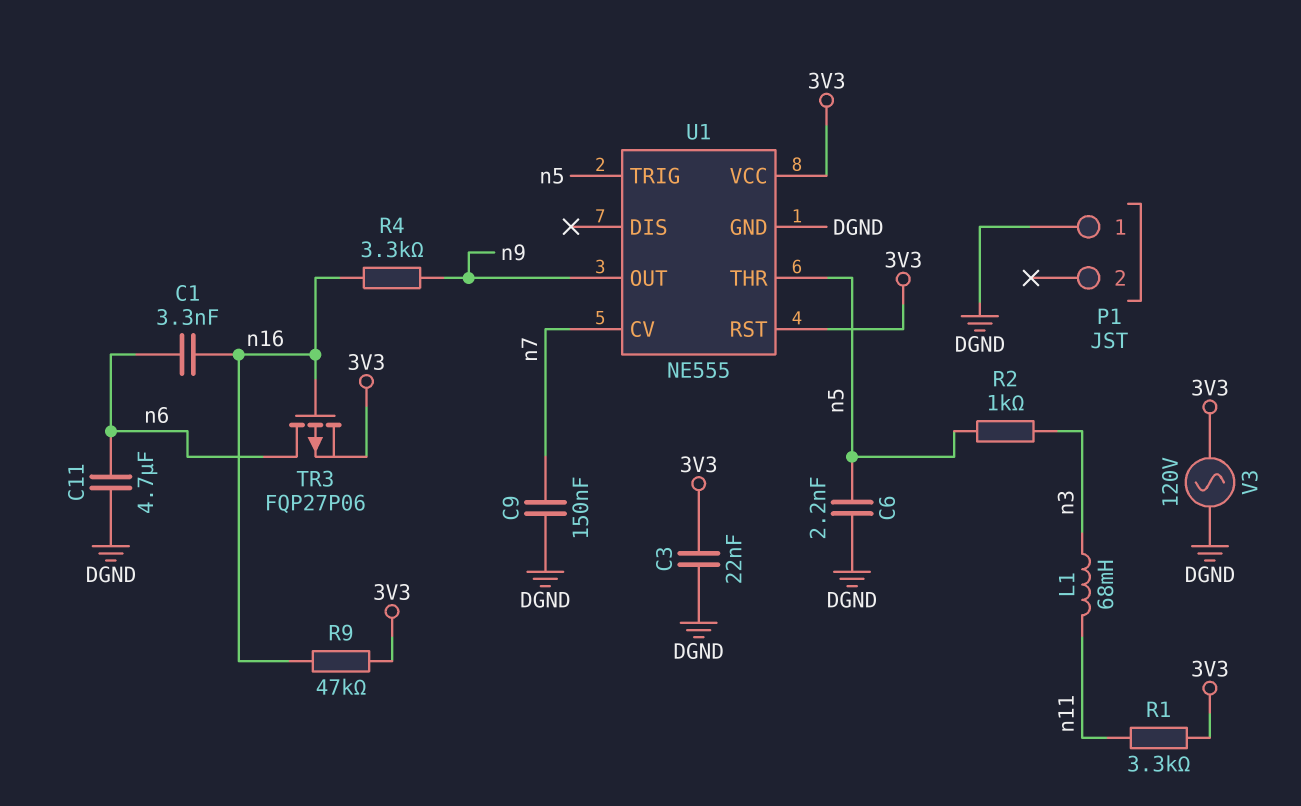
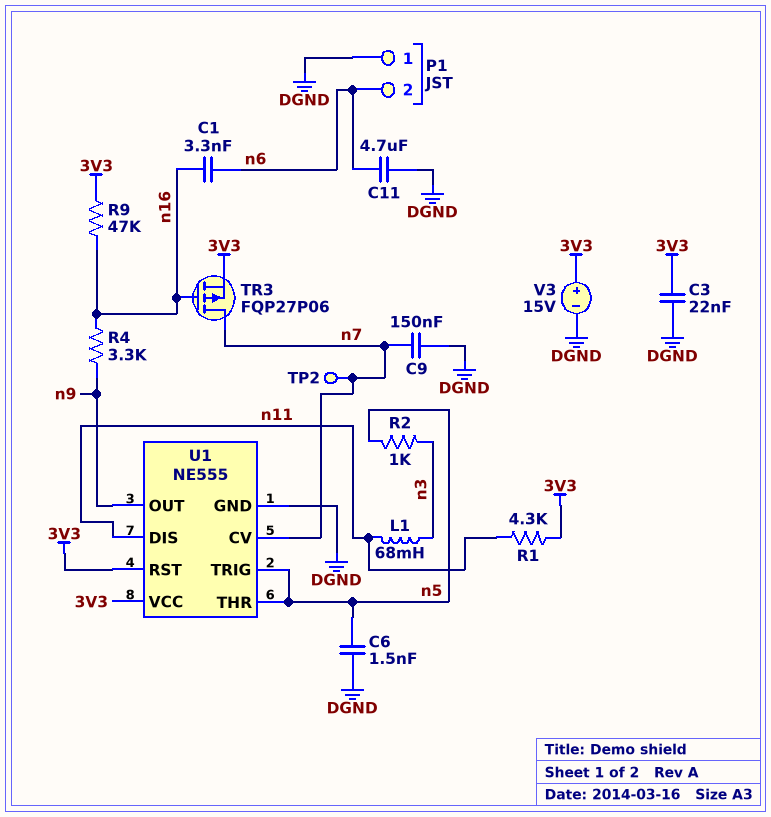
C6: 2.2nF (DGND, n5) -> 1.5nF (DGND, n5)
P1 pin 2: none -> n6
R1: 3.3k (3V3, n11) -> 4.3k (3V3, n11)
TP2: none -> test point (n7)
TR3: PMOS FQP27P06 (G n16, D n6, S 3V3) -> PMOS FQP27P06 (G n16, D n7, S 3V3)
U1 pin DIS: none -> n11
V3: AC 120V (3V3, DGND) -> 15V (plus 3V3, minus DGND)

